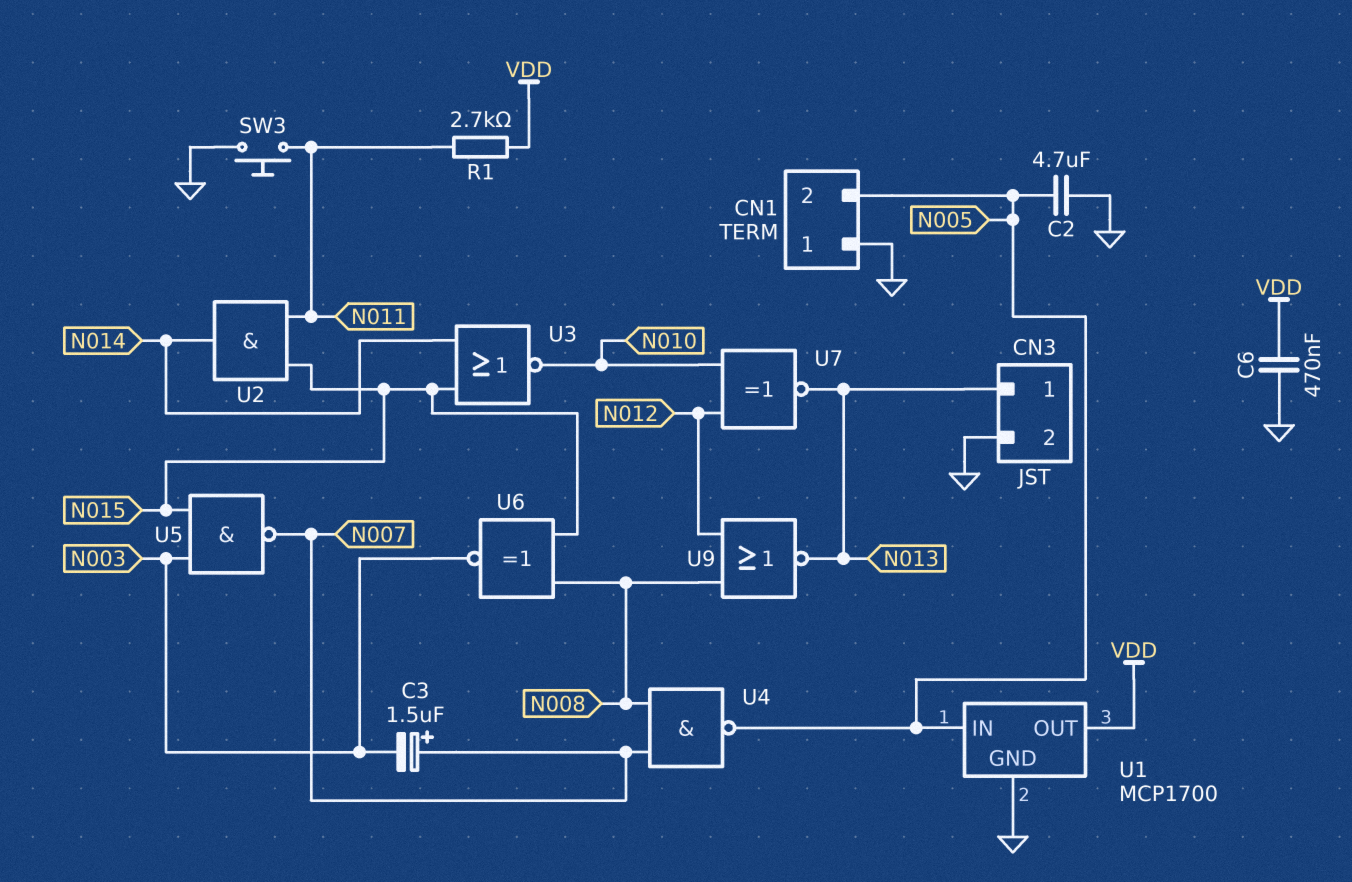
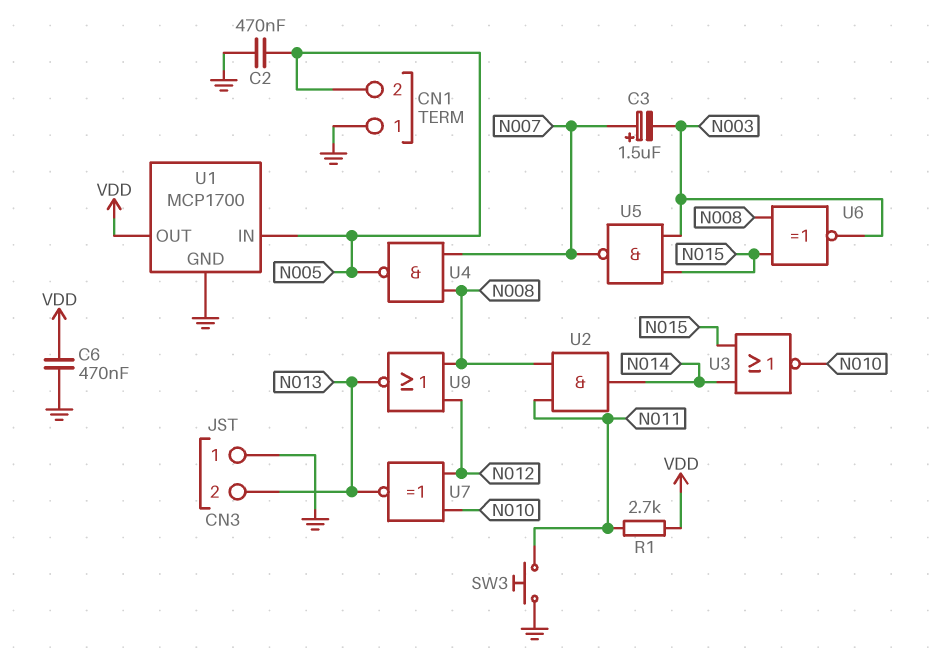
C2: 4.7uF (GND, N005) -> 470nF (GND, N005)
CN3 pin 1: N013 -> GND
CN3 pin 2: GND -> N013
U2: AND (in N011, in N015, out N014) -> AND (in N008, in N011, out N014)

